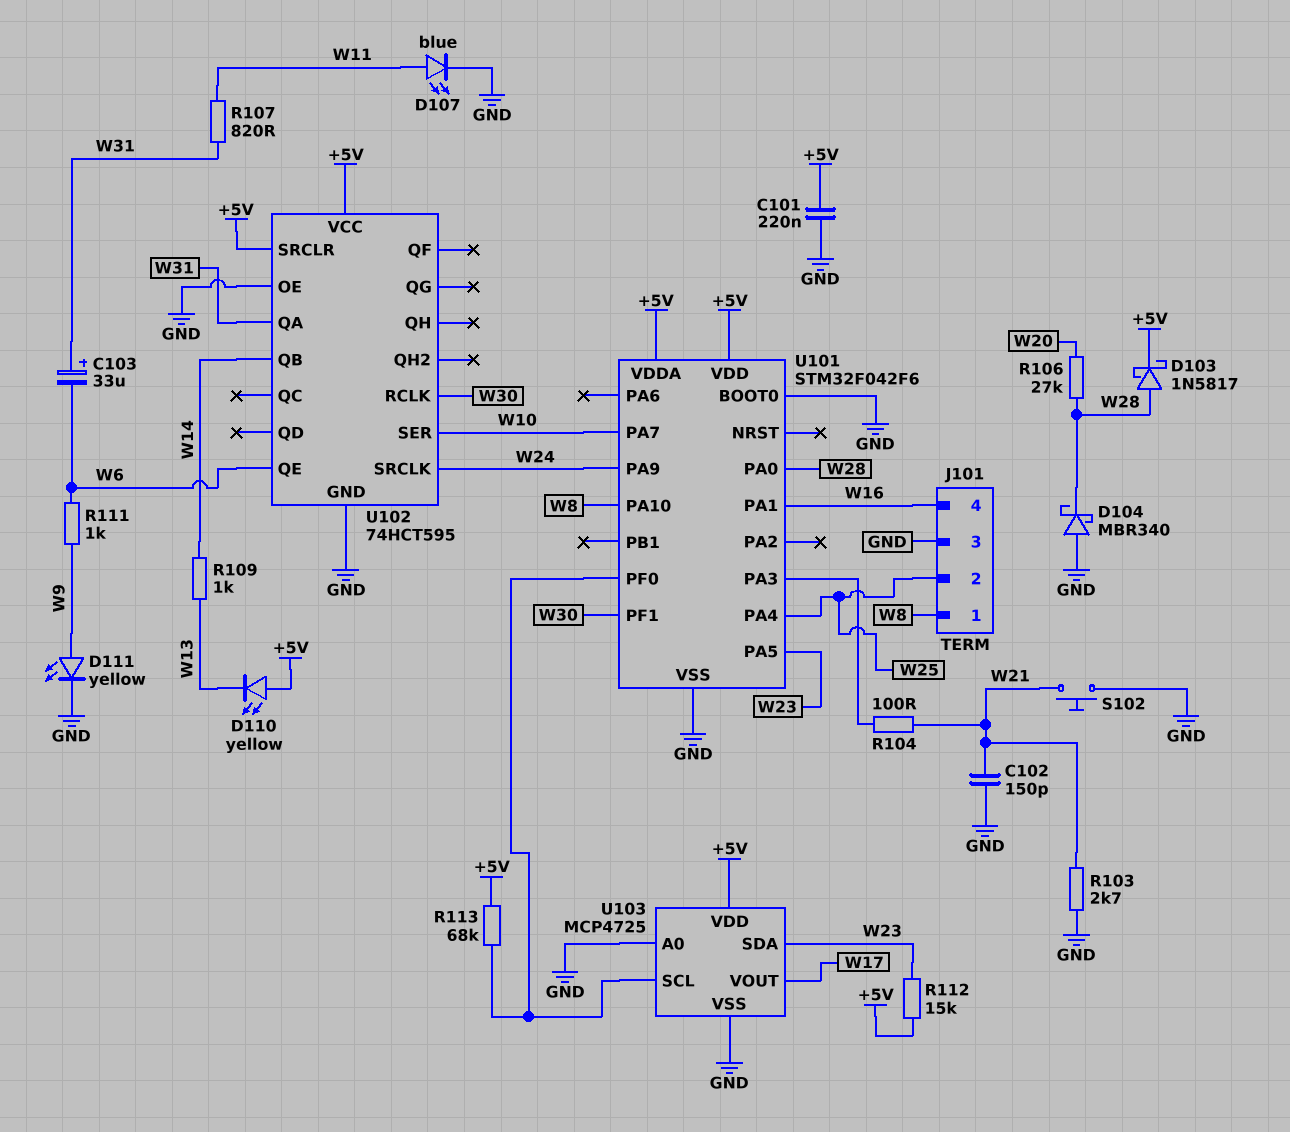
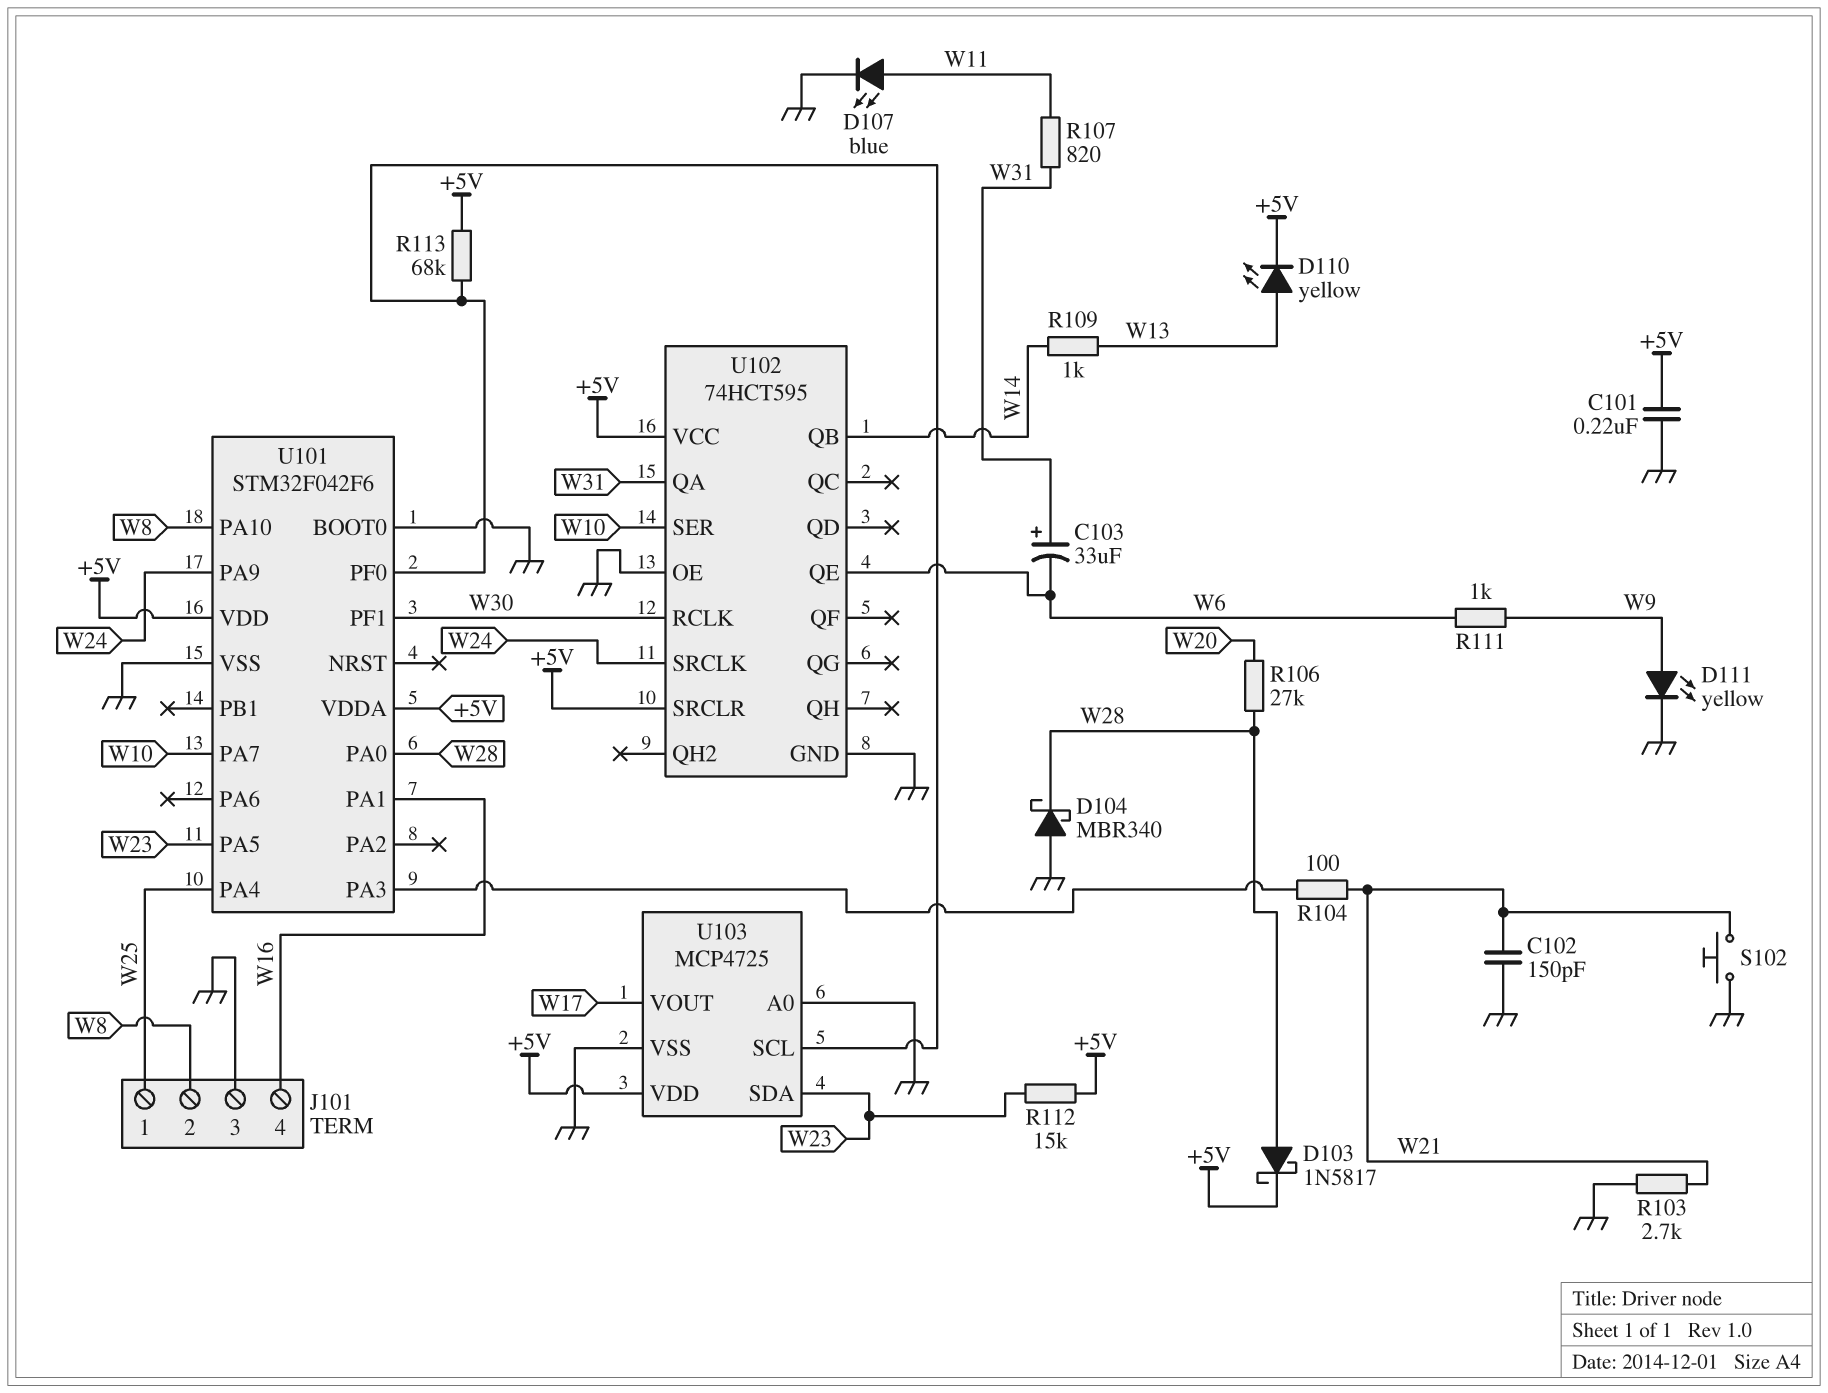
D110: LED yellow (A +5V, K W13) -> LED yellow (A W13, K +5V)
J101 pin 1: W8 -> W25
J101 pin 2: W25 -> W8

